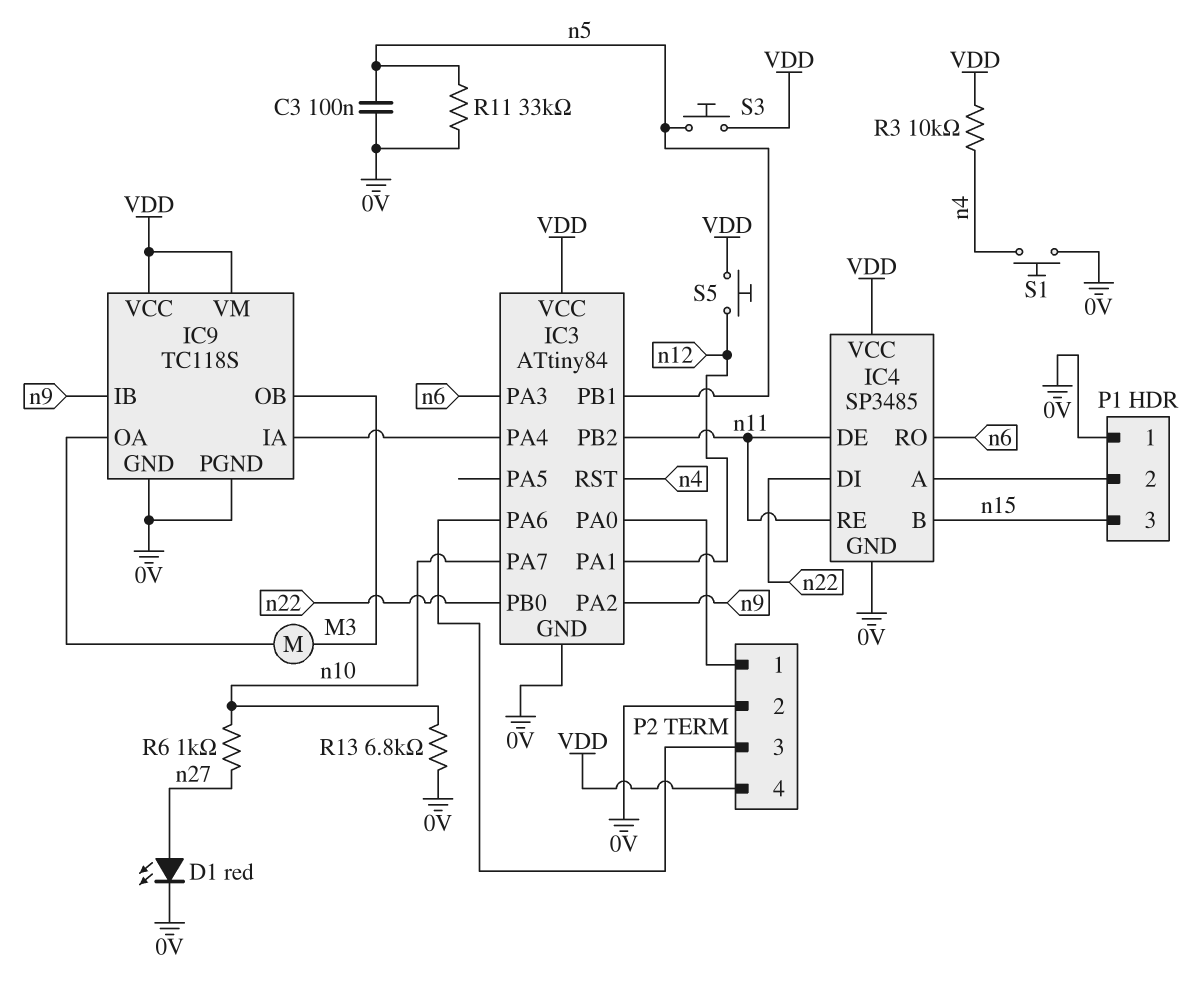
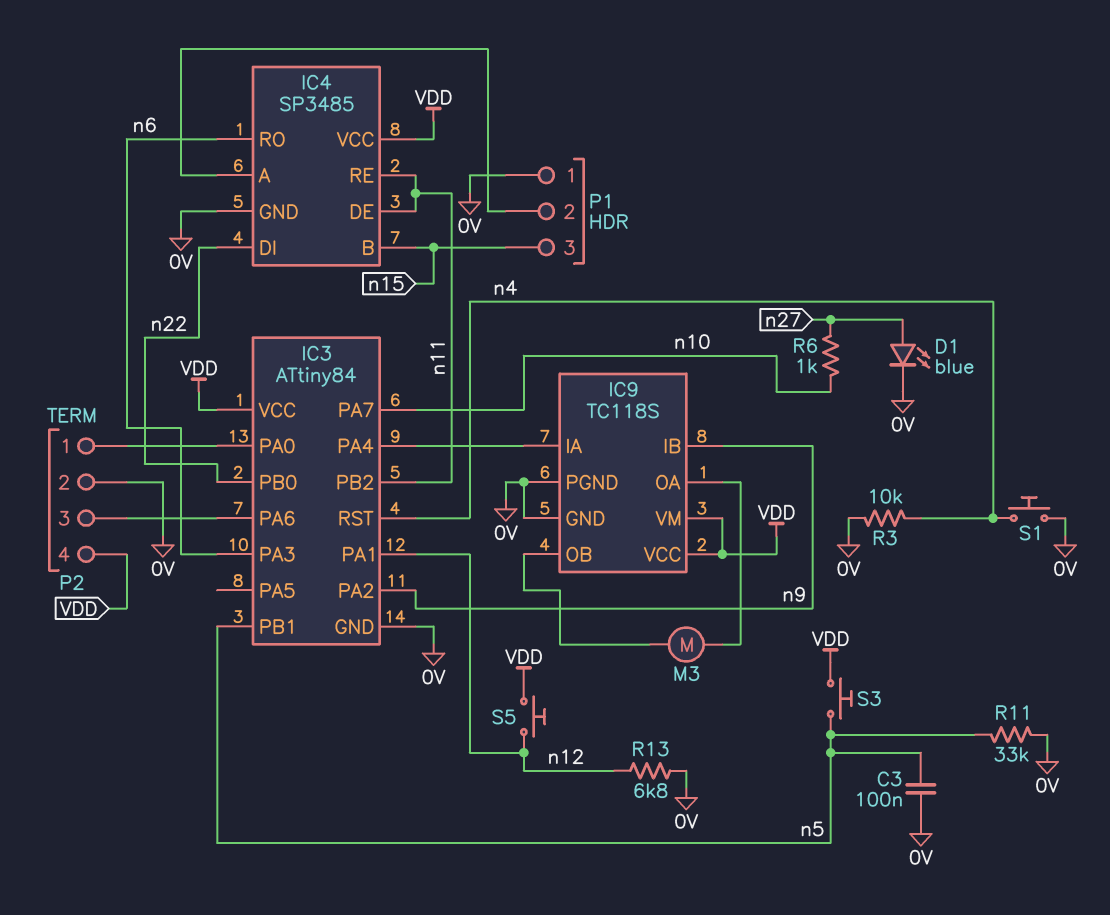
D1: LED red (A n27, K 0V) -> LED blue (A n27, K 0V)
R3: 10k (VDD, n4) -> 10k (0V, n4)
R13: 6.8k (0V, n10) -> 6.8k (0V, n12)

